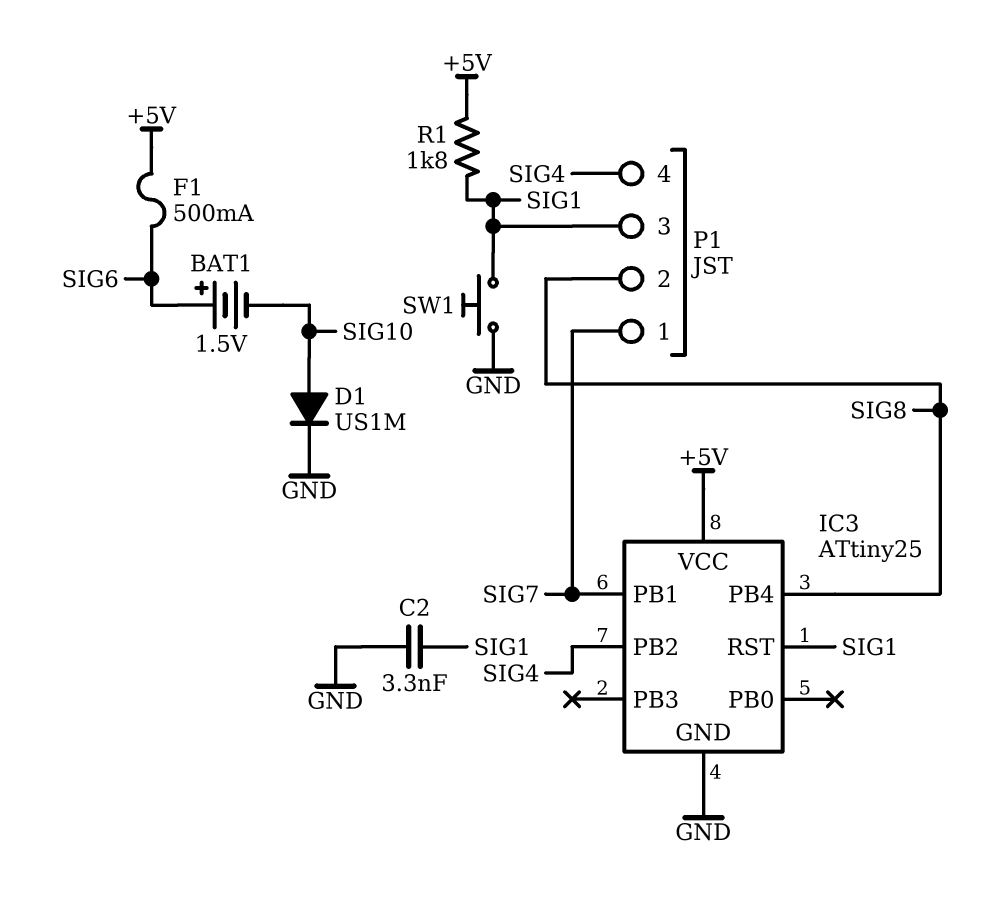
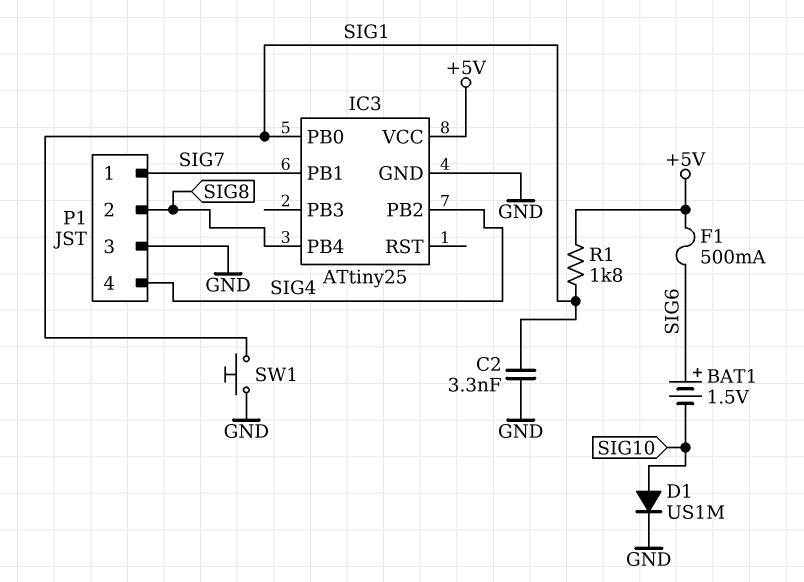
IC3 pin PB0: none -> SIG1
IC3 pin RST: SIG1 -> none
P1 pin 3: SIG1 -> GND

